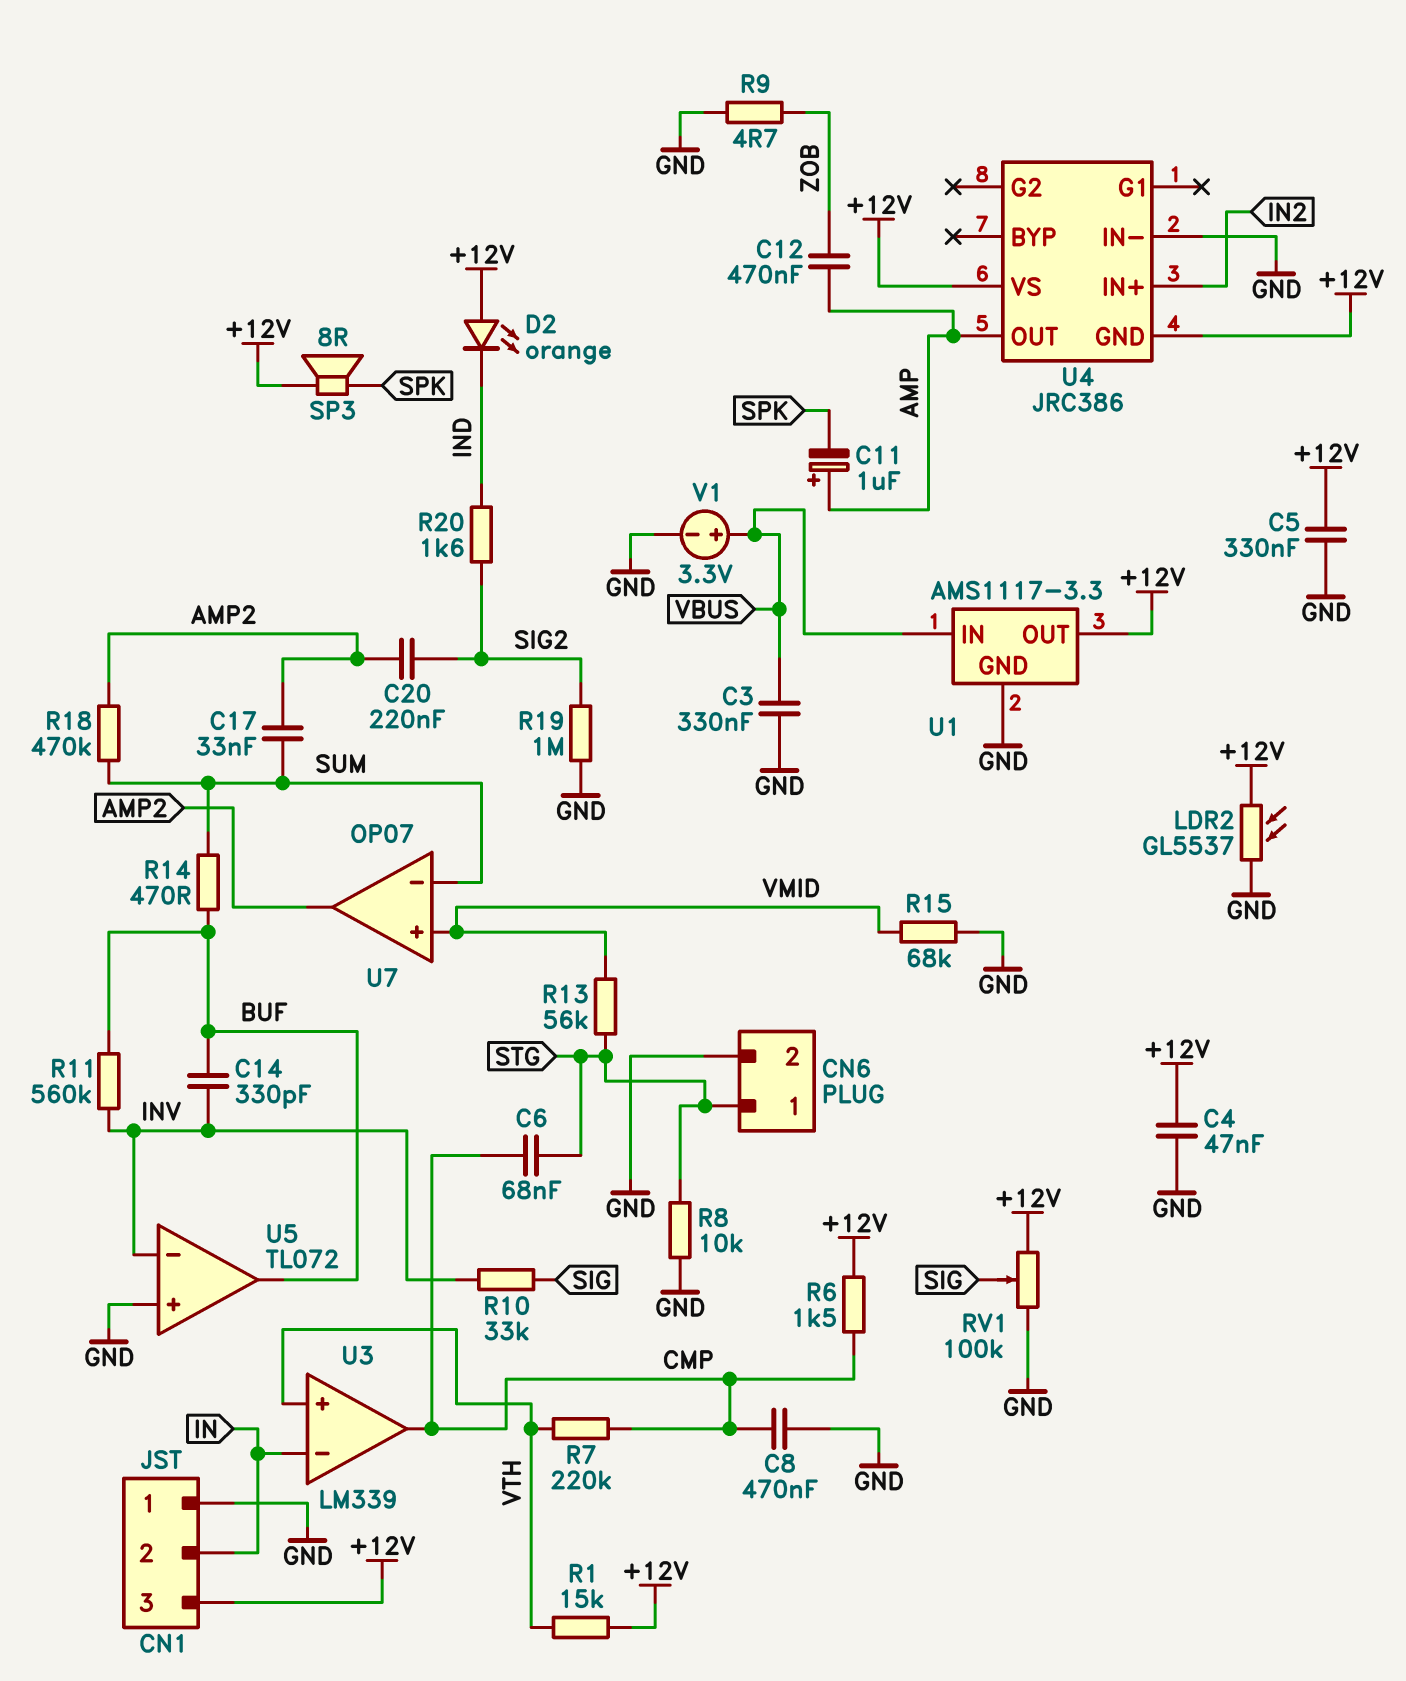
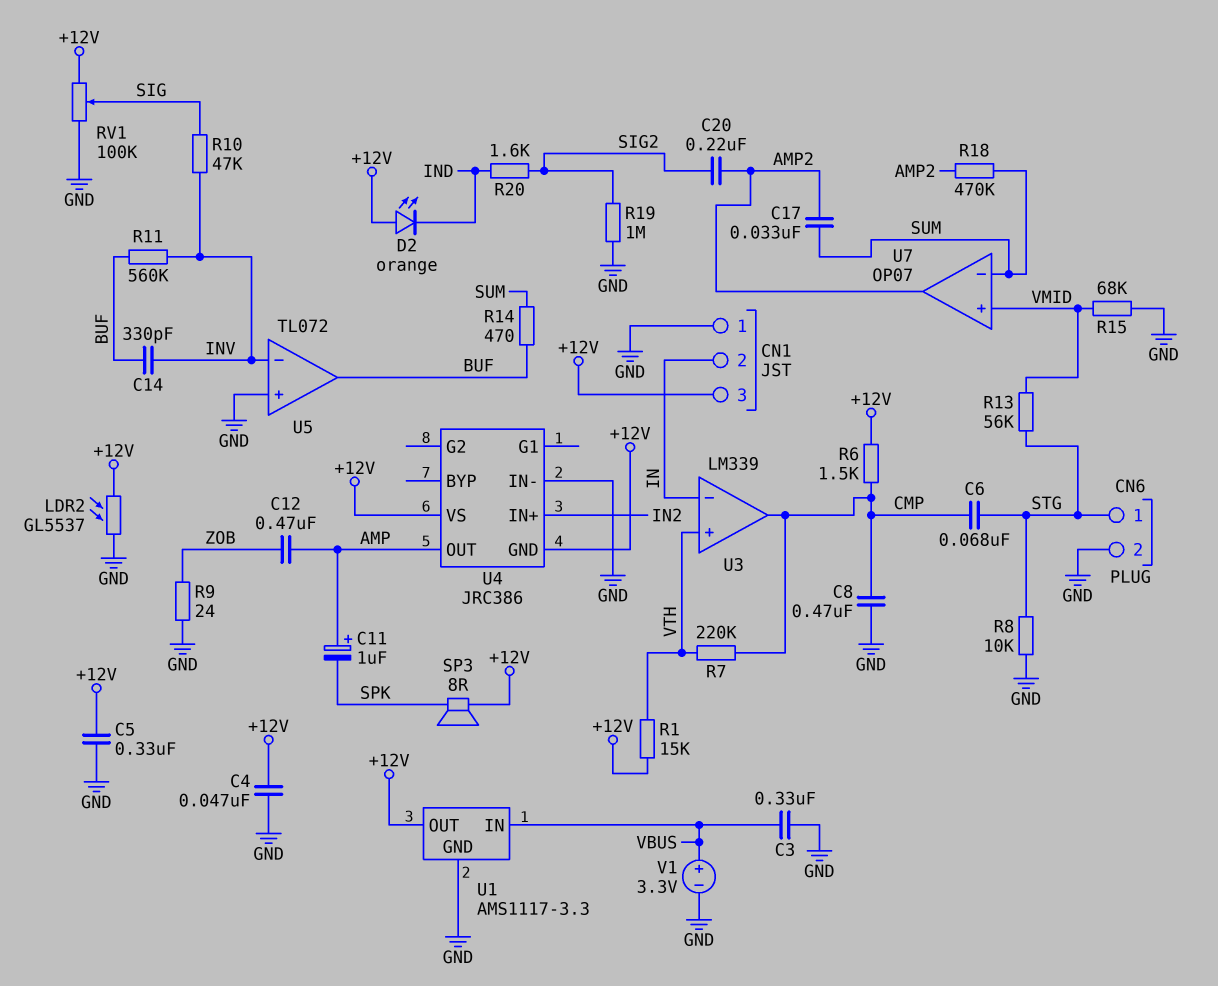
R9: 4.7 (GND, ZOB) -> 24 (GND, ZOB)
R10: 33k (INV, SIG) -> 47k (INV, SIG)

